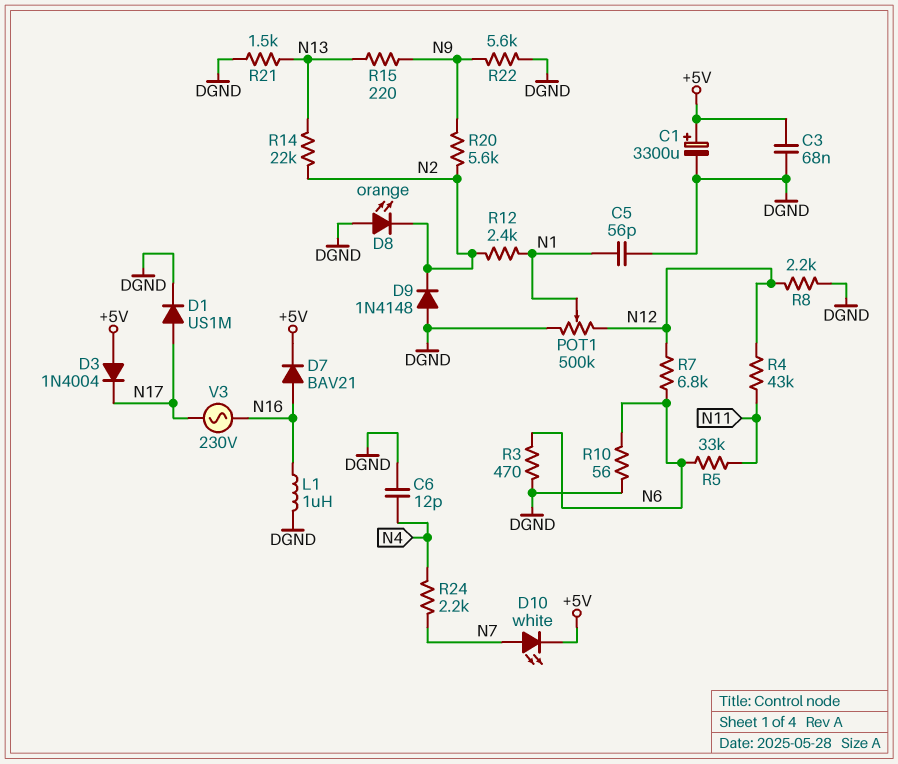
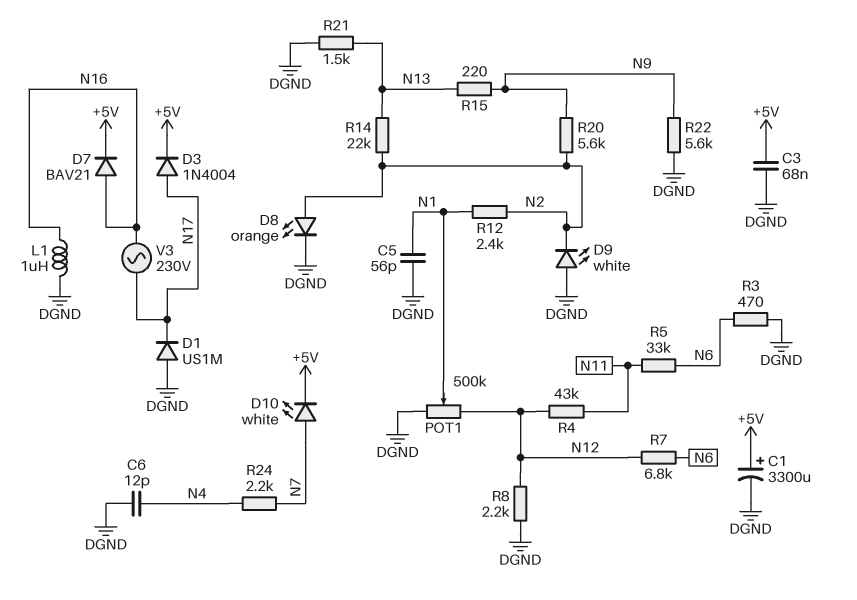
D1: diode US1M (A N17, K DGND) -> diode US1M (A DGND, K N17)
D3: diode 1N4004 (A +5V, K N17) -> diode 1N4004 (A N17, K +5V)
D8: LED orange (A DGND, K N2) -> LED orange (A N2, K DGND)
D9: diode 1N4148 (A DGND, K N2) -> LED white (A DGND, K N2)
R10: 56 (DGND, N6) -> none

